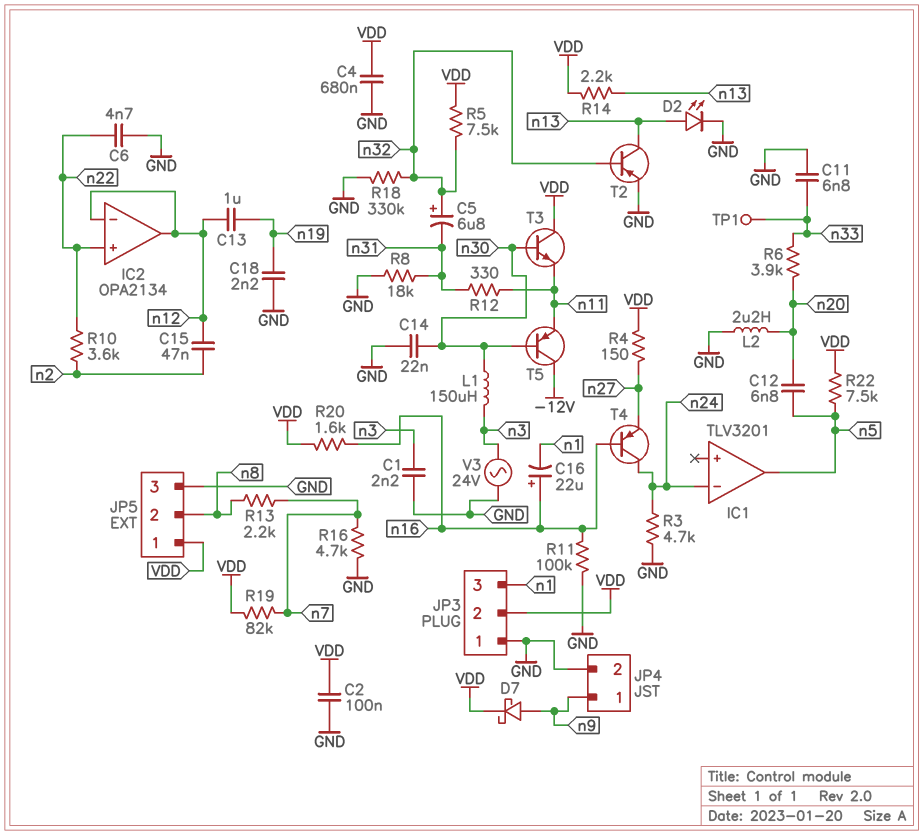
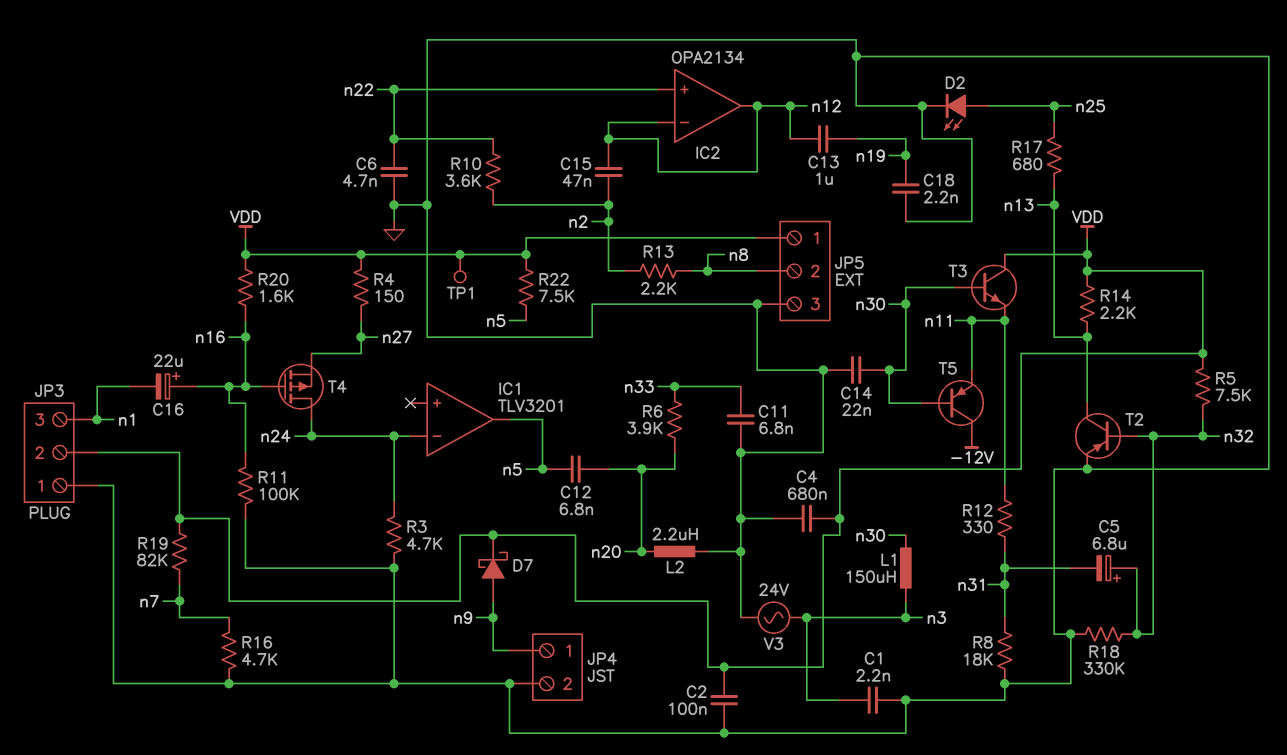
D2: LED (A n13, K GND) -> LED (A n25, K GND)
R13: 2.2k (n7, n8) -> 2.2k (n2, n8)
R17: none -> 680 (n13, n25)
T4: PNP (B n16, C n24, E n27) -> PMOS (G n16, D n24, S n27)
TP1: test point (n33) -> test point (VDD)

